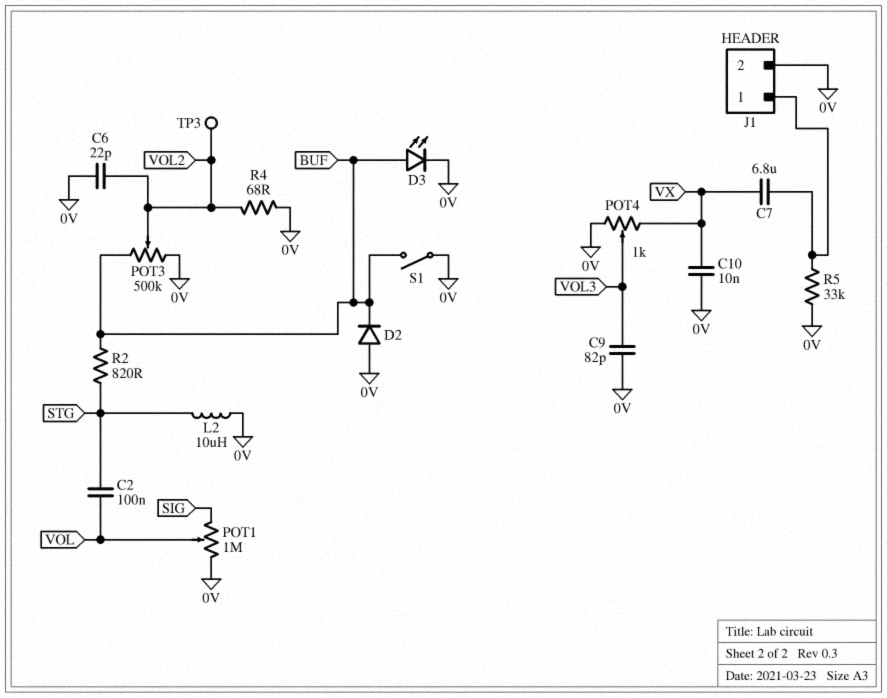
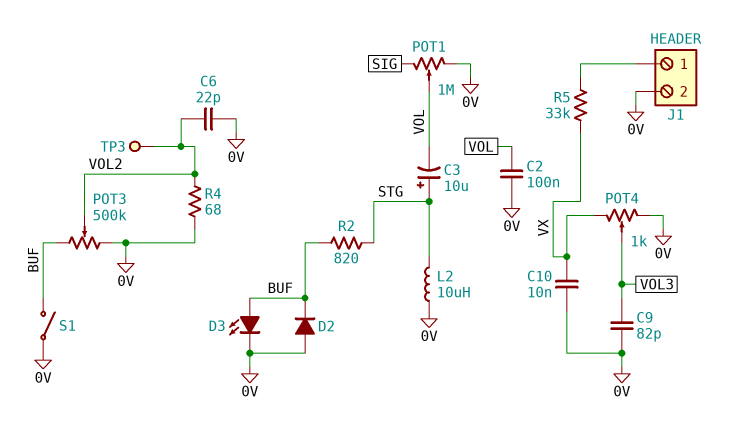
C2: 100nF (STG, VOL) -> 100nF (0V, VOL)
C3: none -> 10uF (plus STG, minus VOL)
C7: 6.8uF (J1/1, VX) -> none
R5: 33k (0V, J1/1) -> 33k (J1/1, VX)

